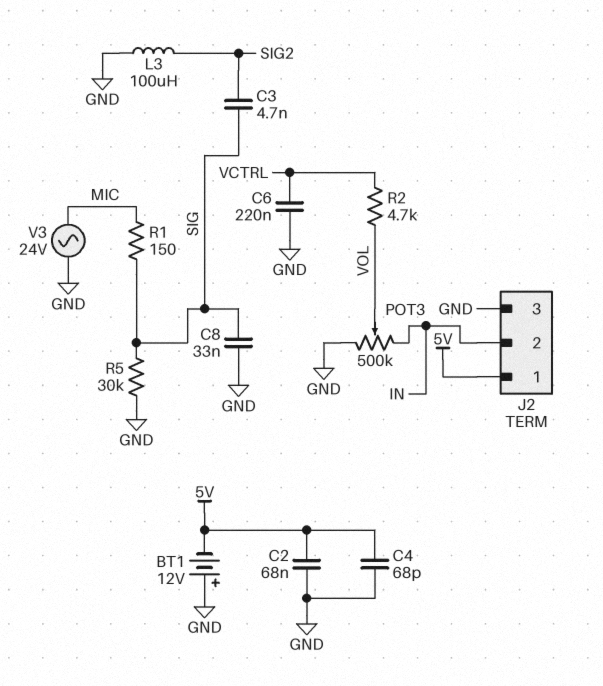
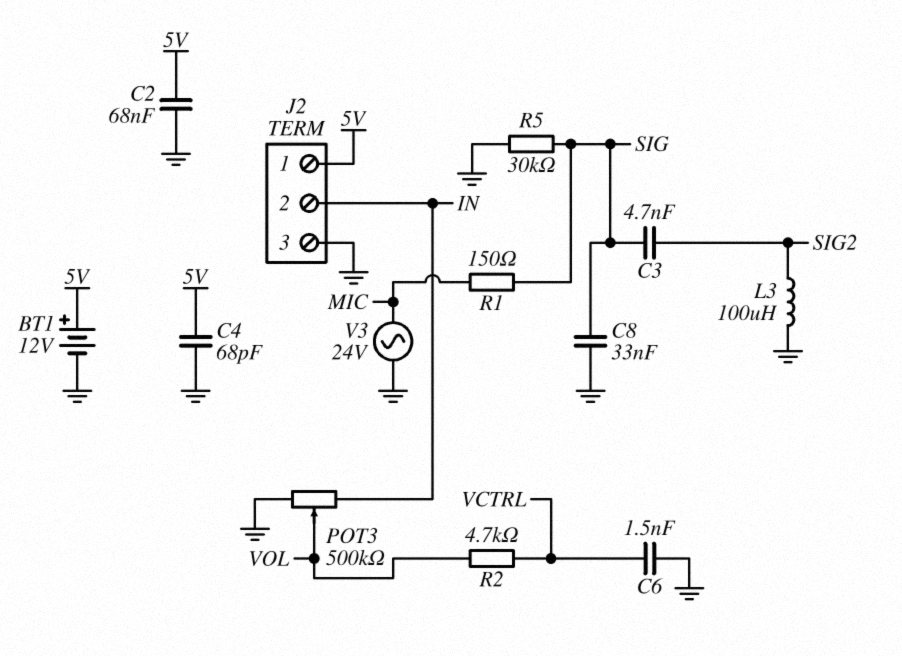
BT1: 12V (plus GND, minus 5V) -> 12V (plus 5V, minus GND)
C6: 220nF (GND, VCTRL) -> 1.5nF (GND, VCTRL)

